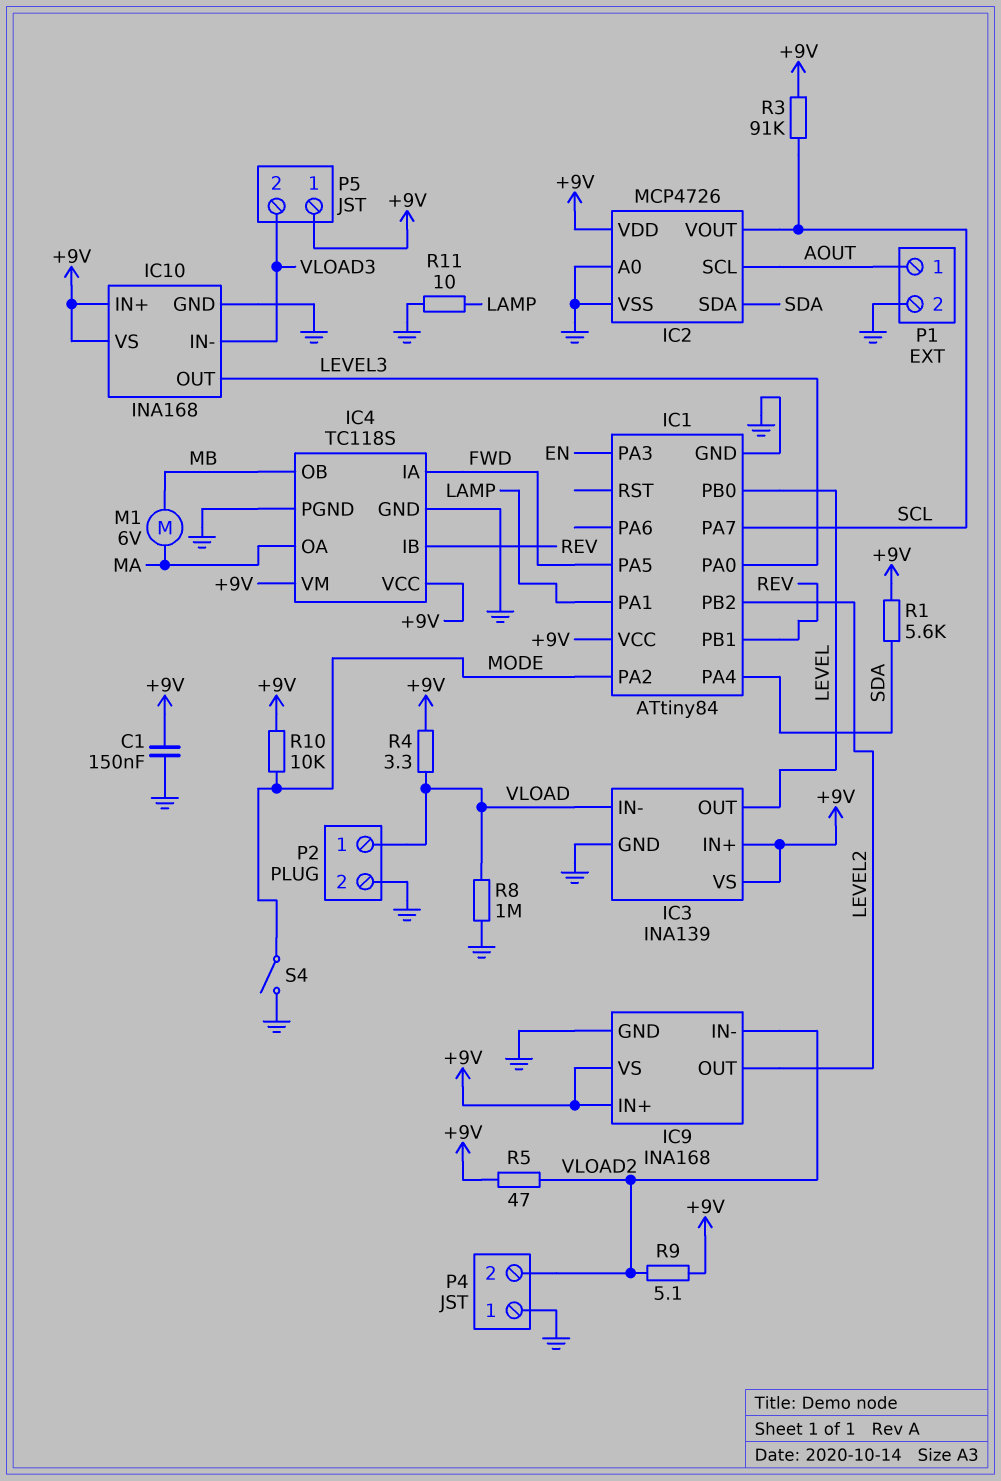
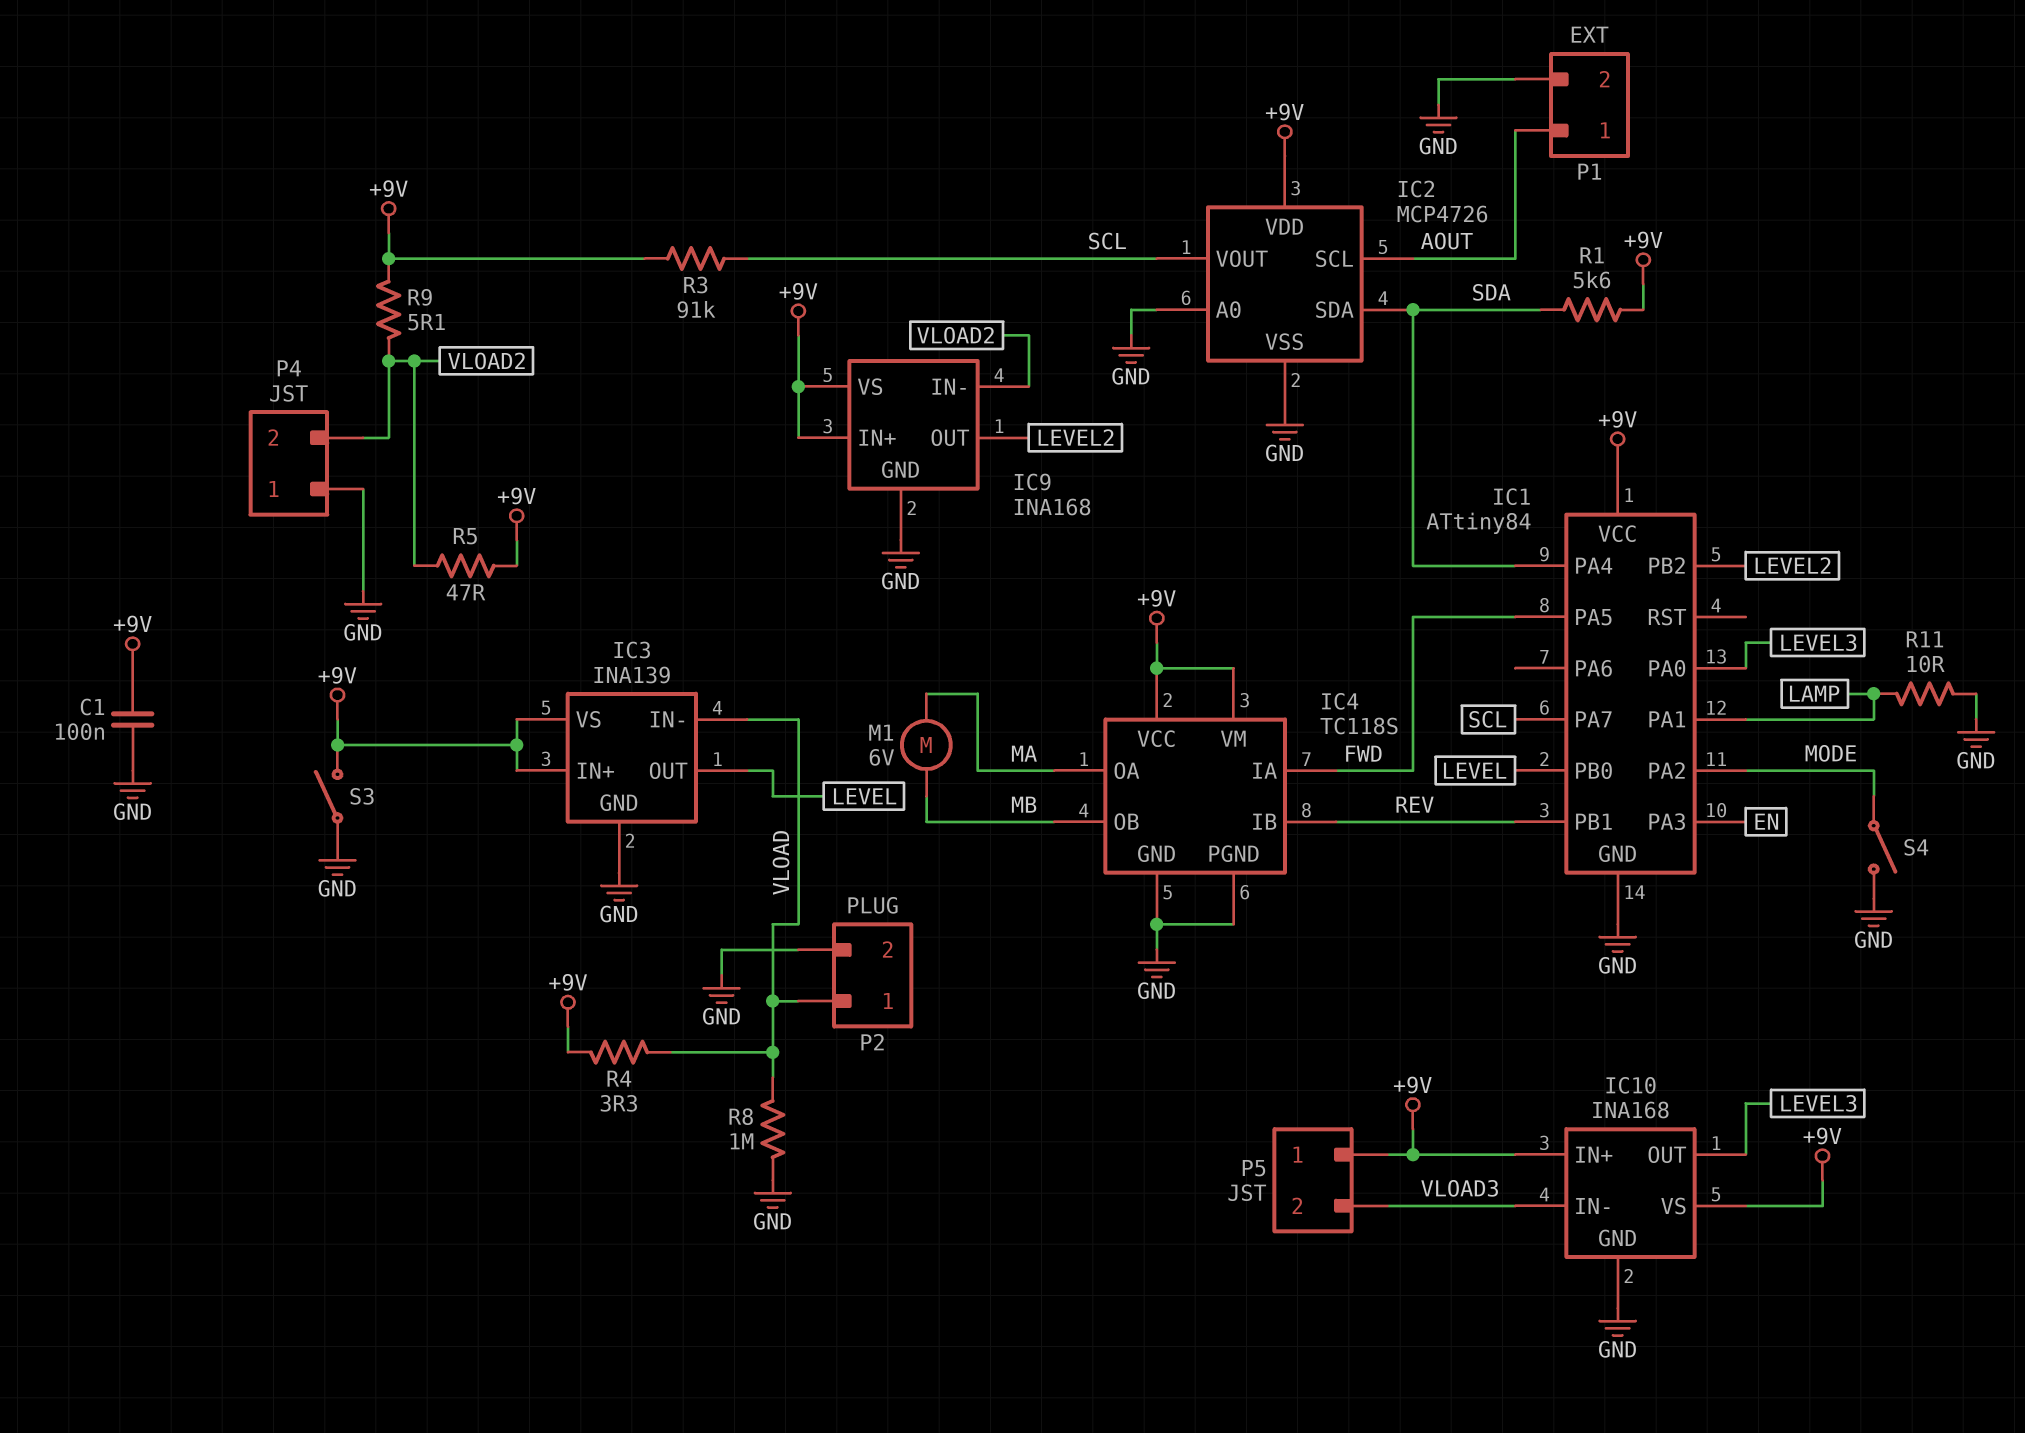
C1: 150nF (+9V, GND) -> 100nF (+9V, GND)
R10: 10k (+9V, MODE) -> none
S3: none -> switch (+9V, GND)

